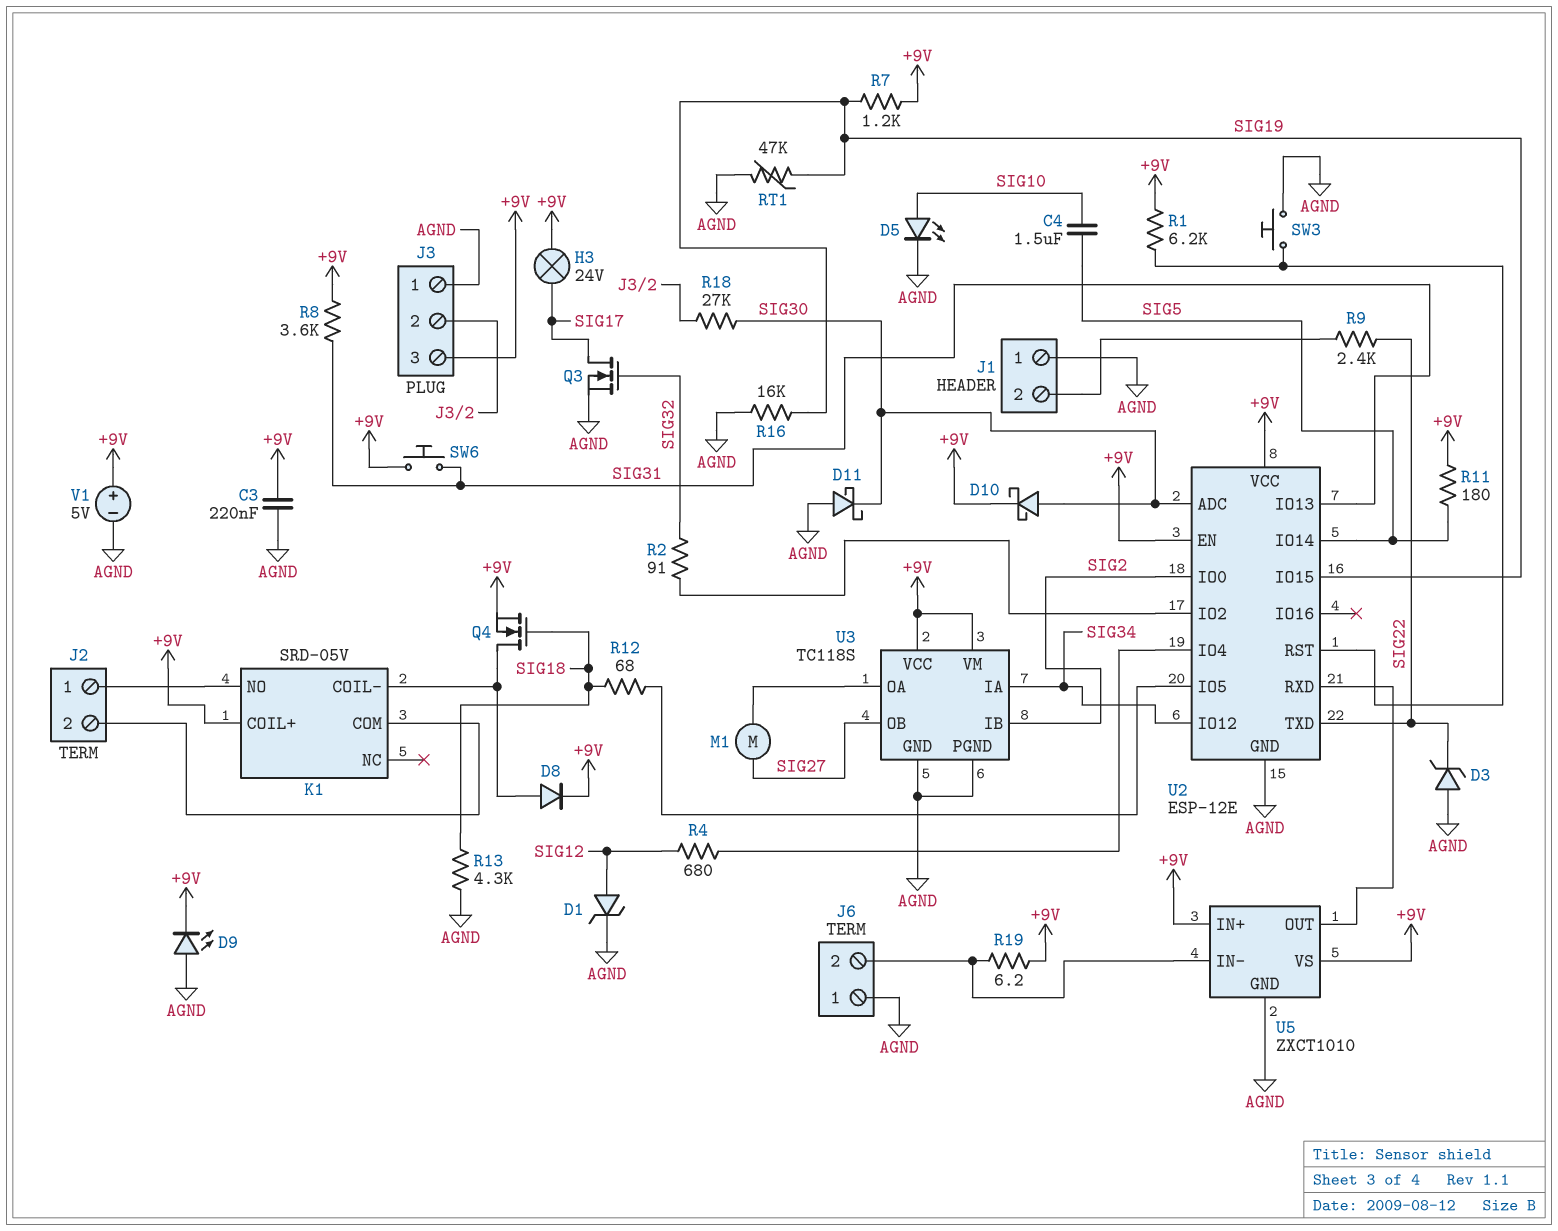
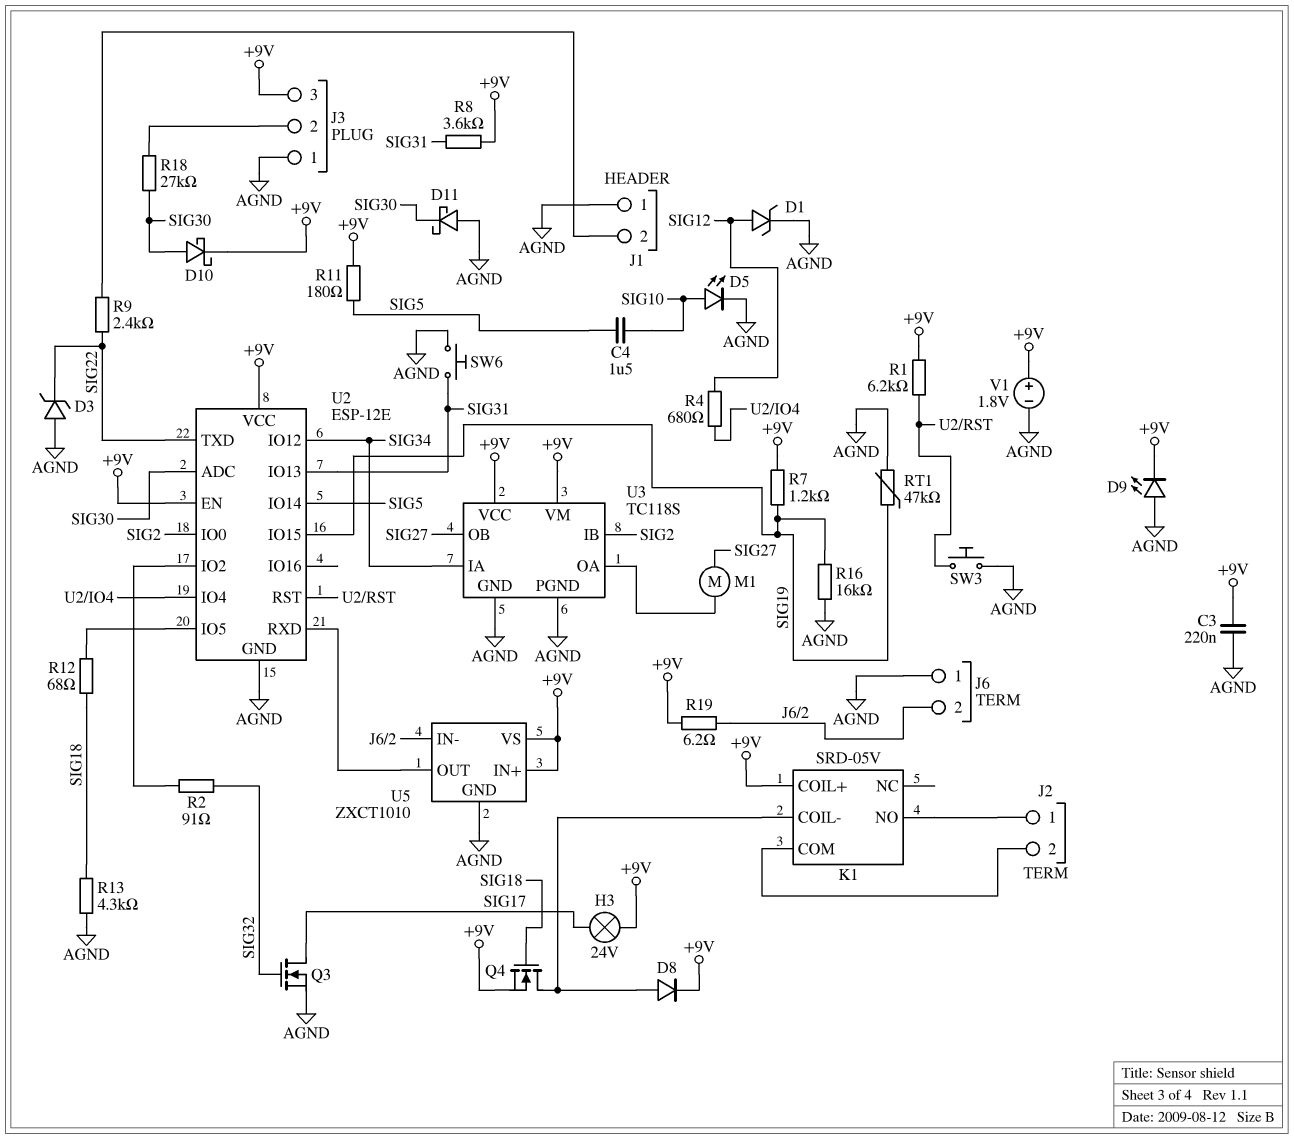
SW6: button (+9V, SIG31) -> button (AGND, SIG31)
V1: 5V (plus +9V, minus AGND) -> 1.8V (plus +9V, minus AGND)

